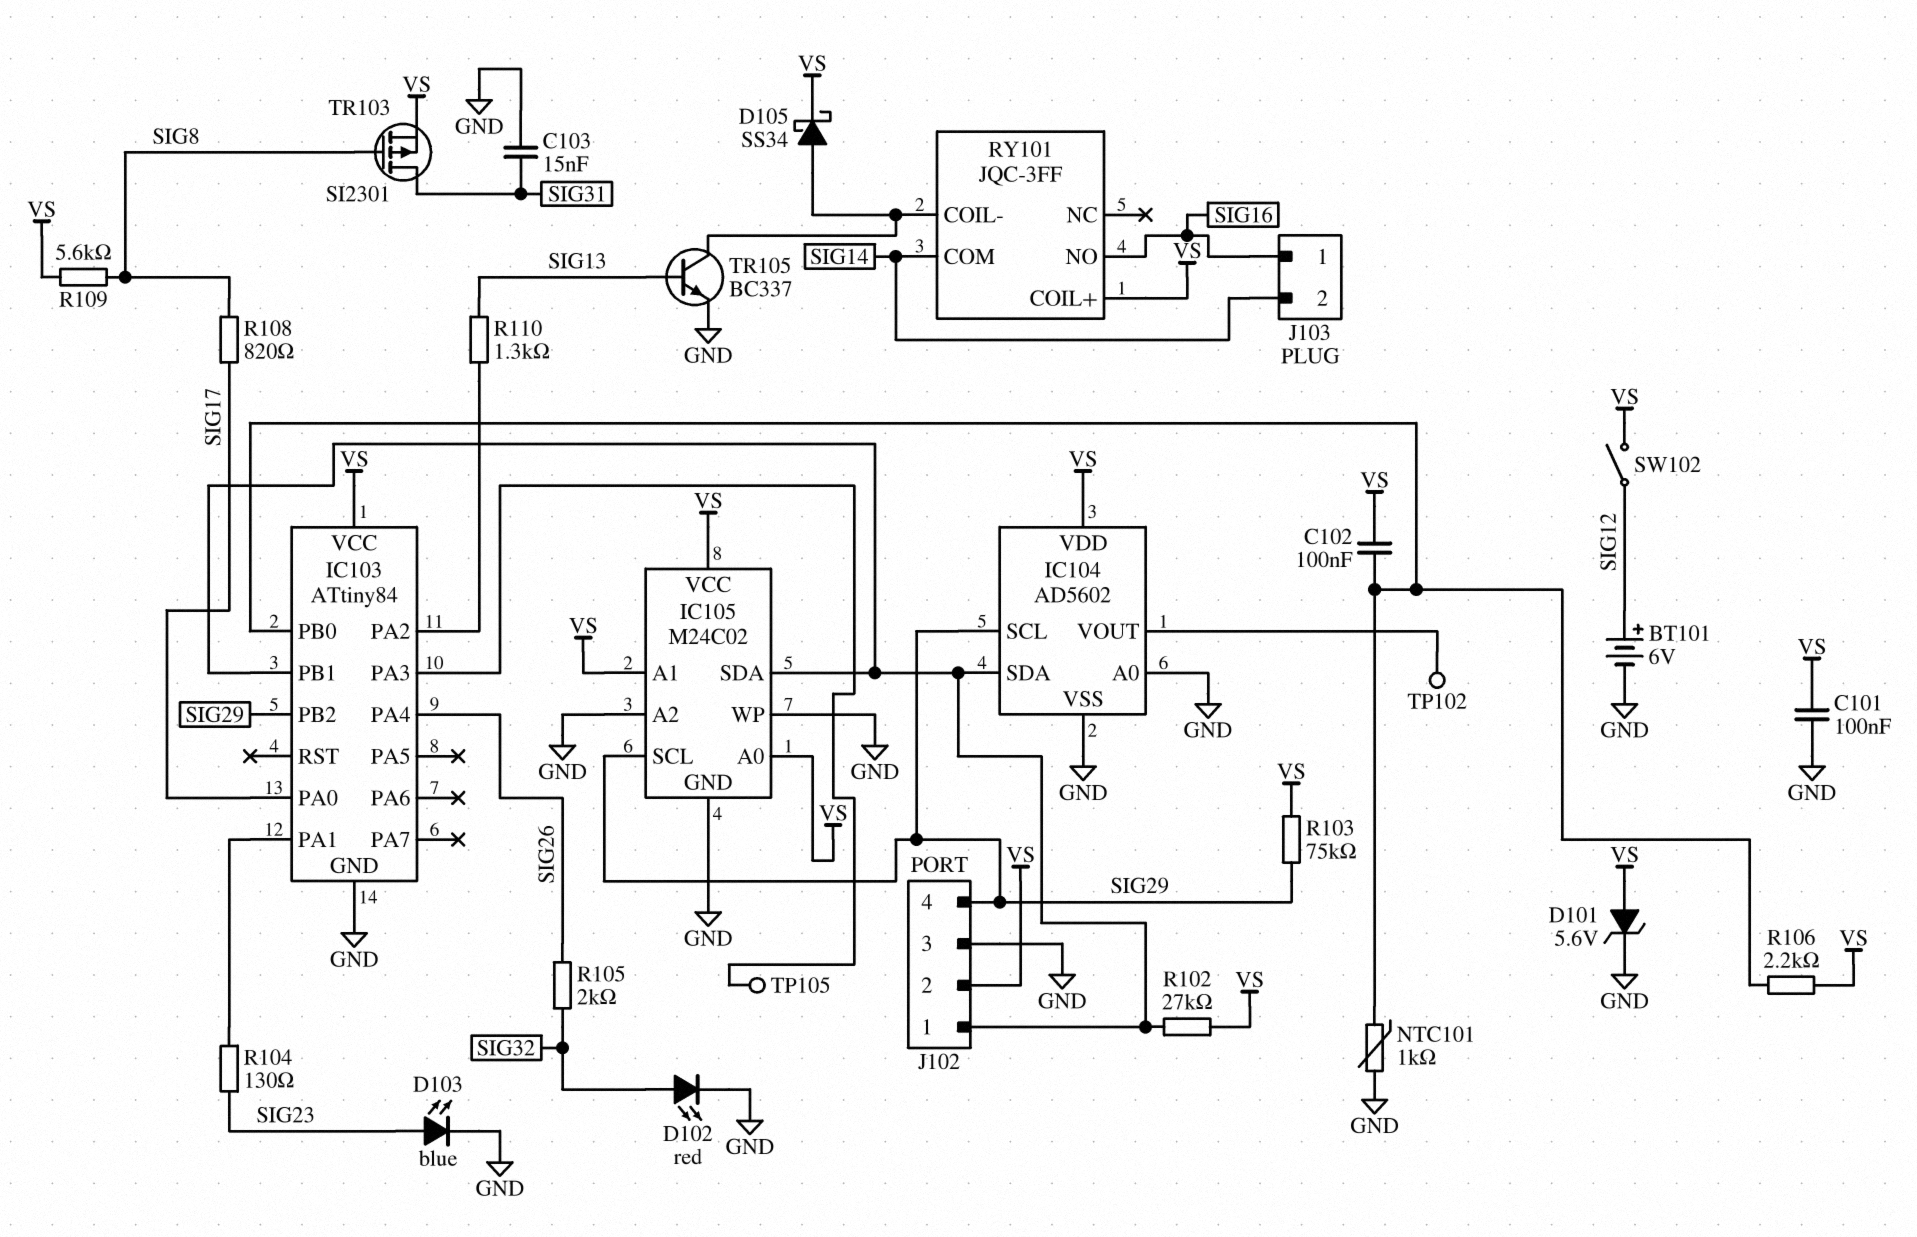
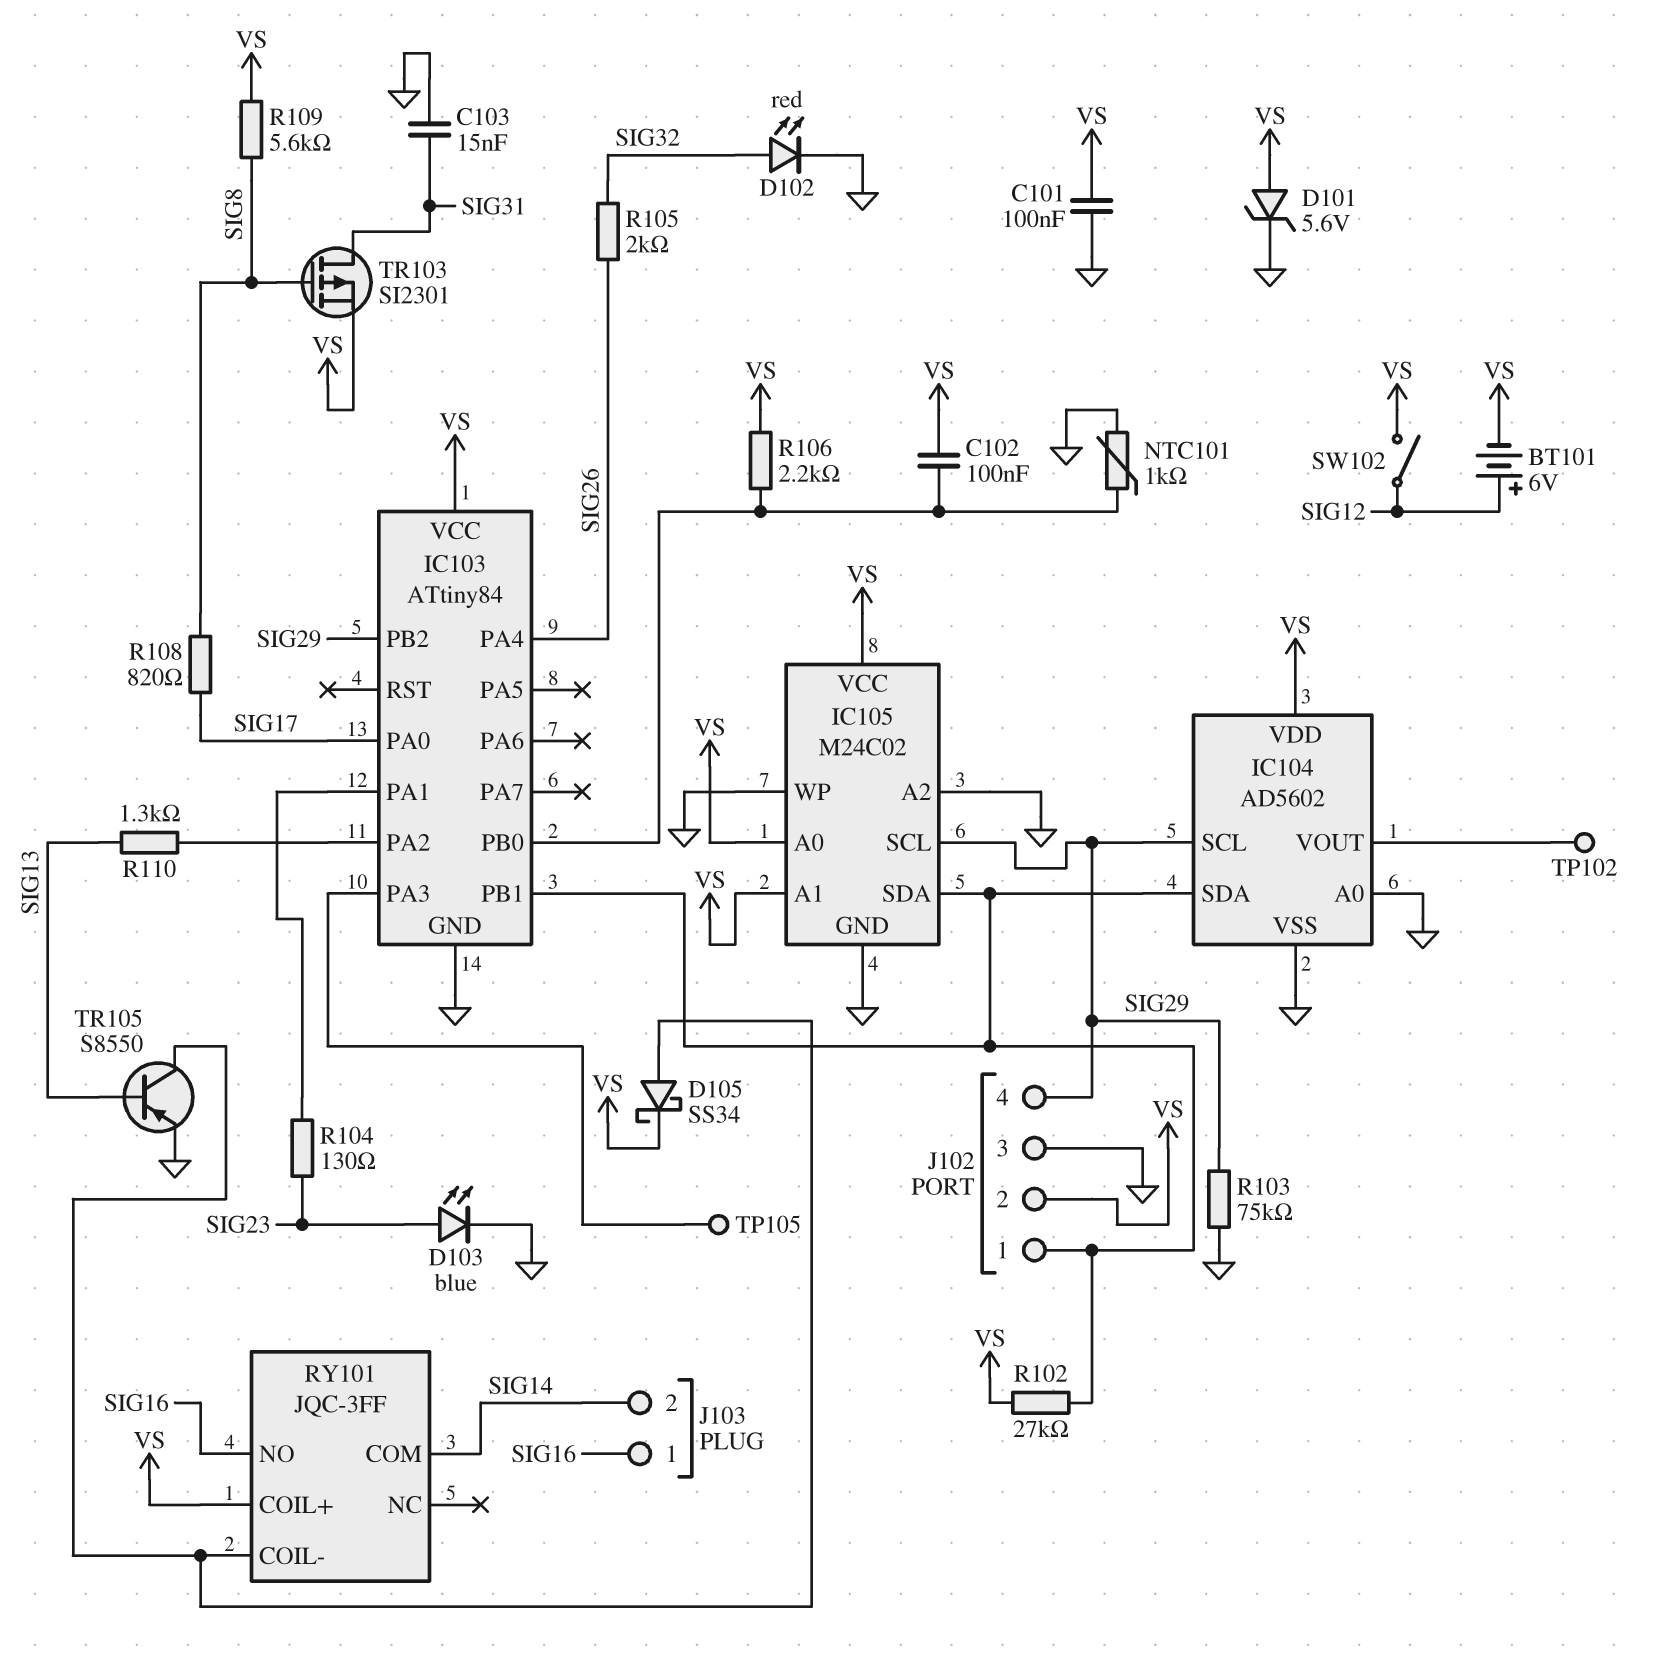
BT101: 6V (plus SIG12, minus GND) -> 6V (plus SIG12, minus VS)
R103: 75k (SIG29, VS) -> 75k (GND, SIG29)
TR105: NPN BC337 (B SIG13, C RY101/COIL-, E GND) -> PNP S8550 (B SIG13, C RY101/COIL-, E GND)

